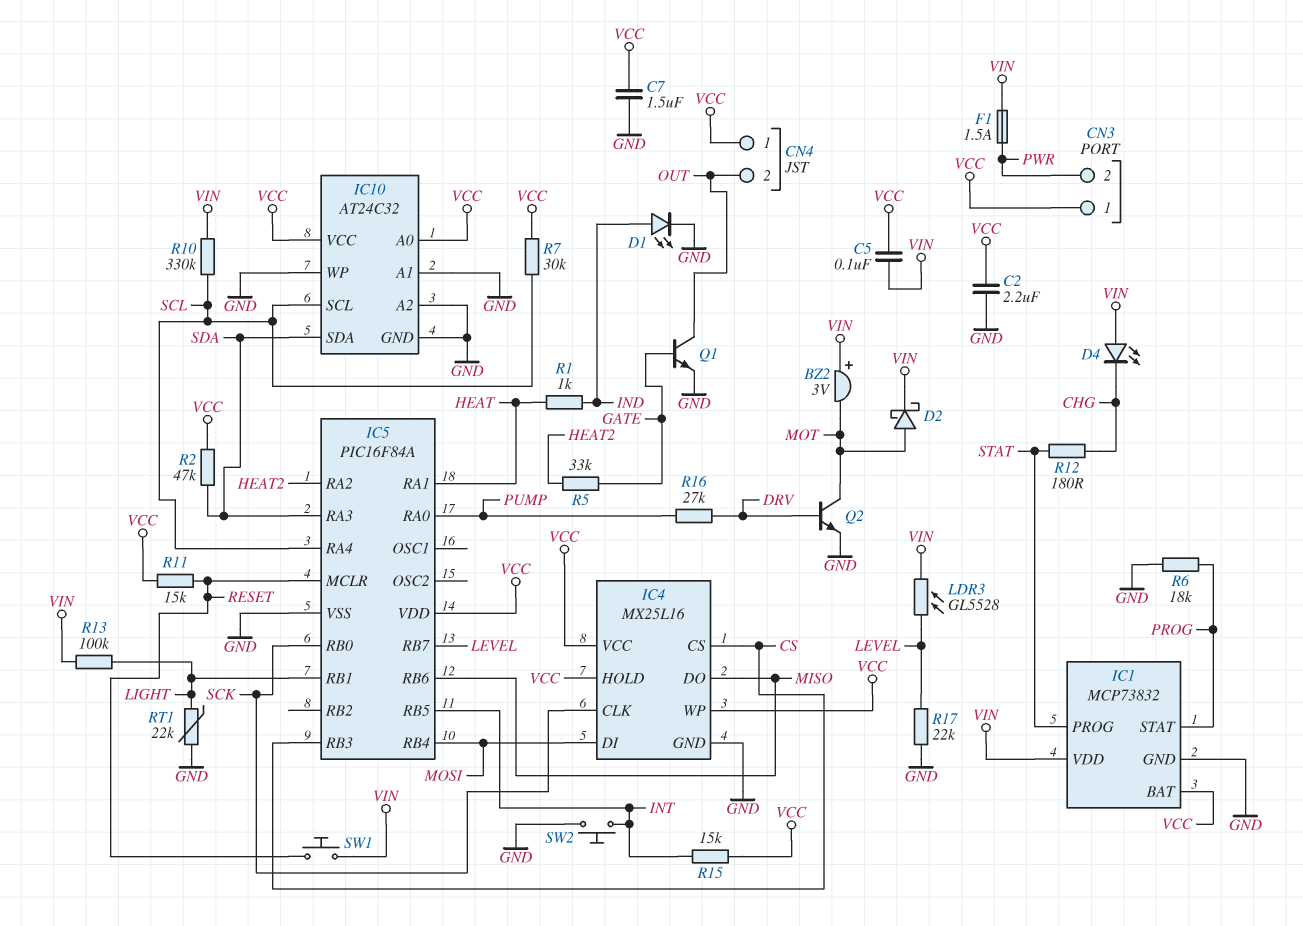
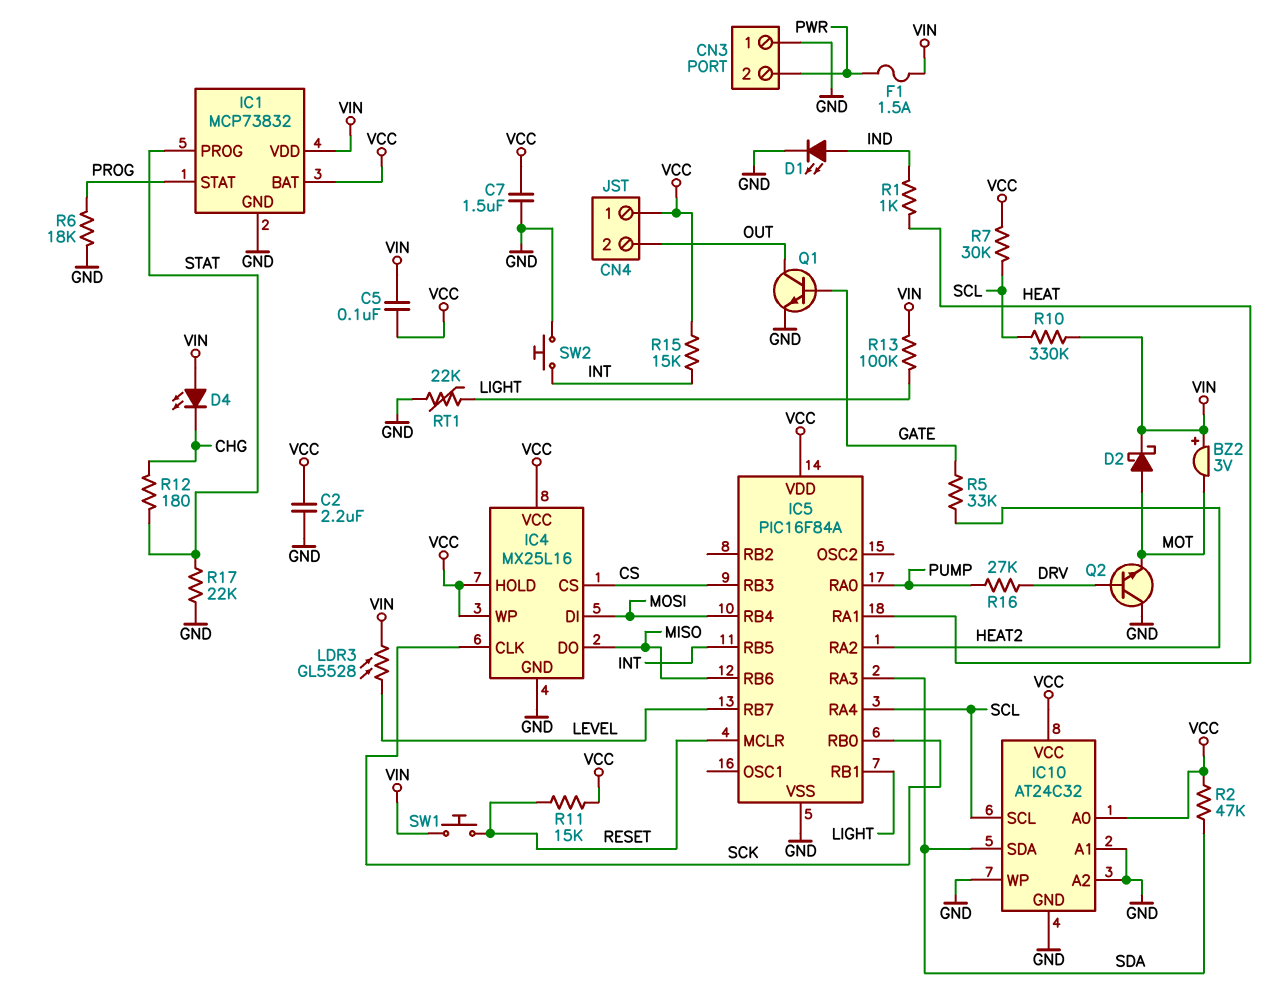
CN3 pin 1: VCC -> GND
Q2: NPN (B DRV, C MOT, E GND) -> NPN (B DRV, C GND, E MOT)
R17: 22k (GND, LEVEL) -> 22k (GND, STAT)

